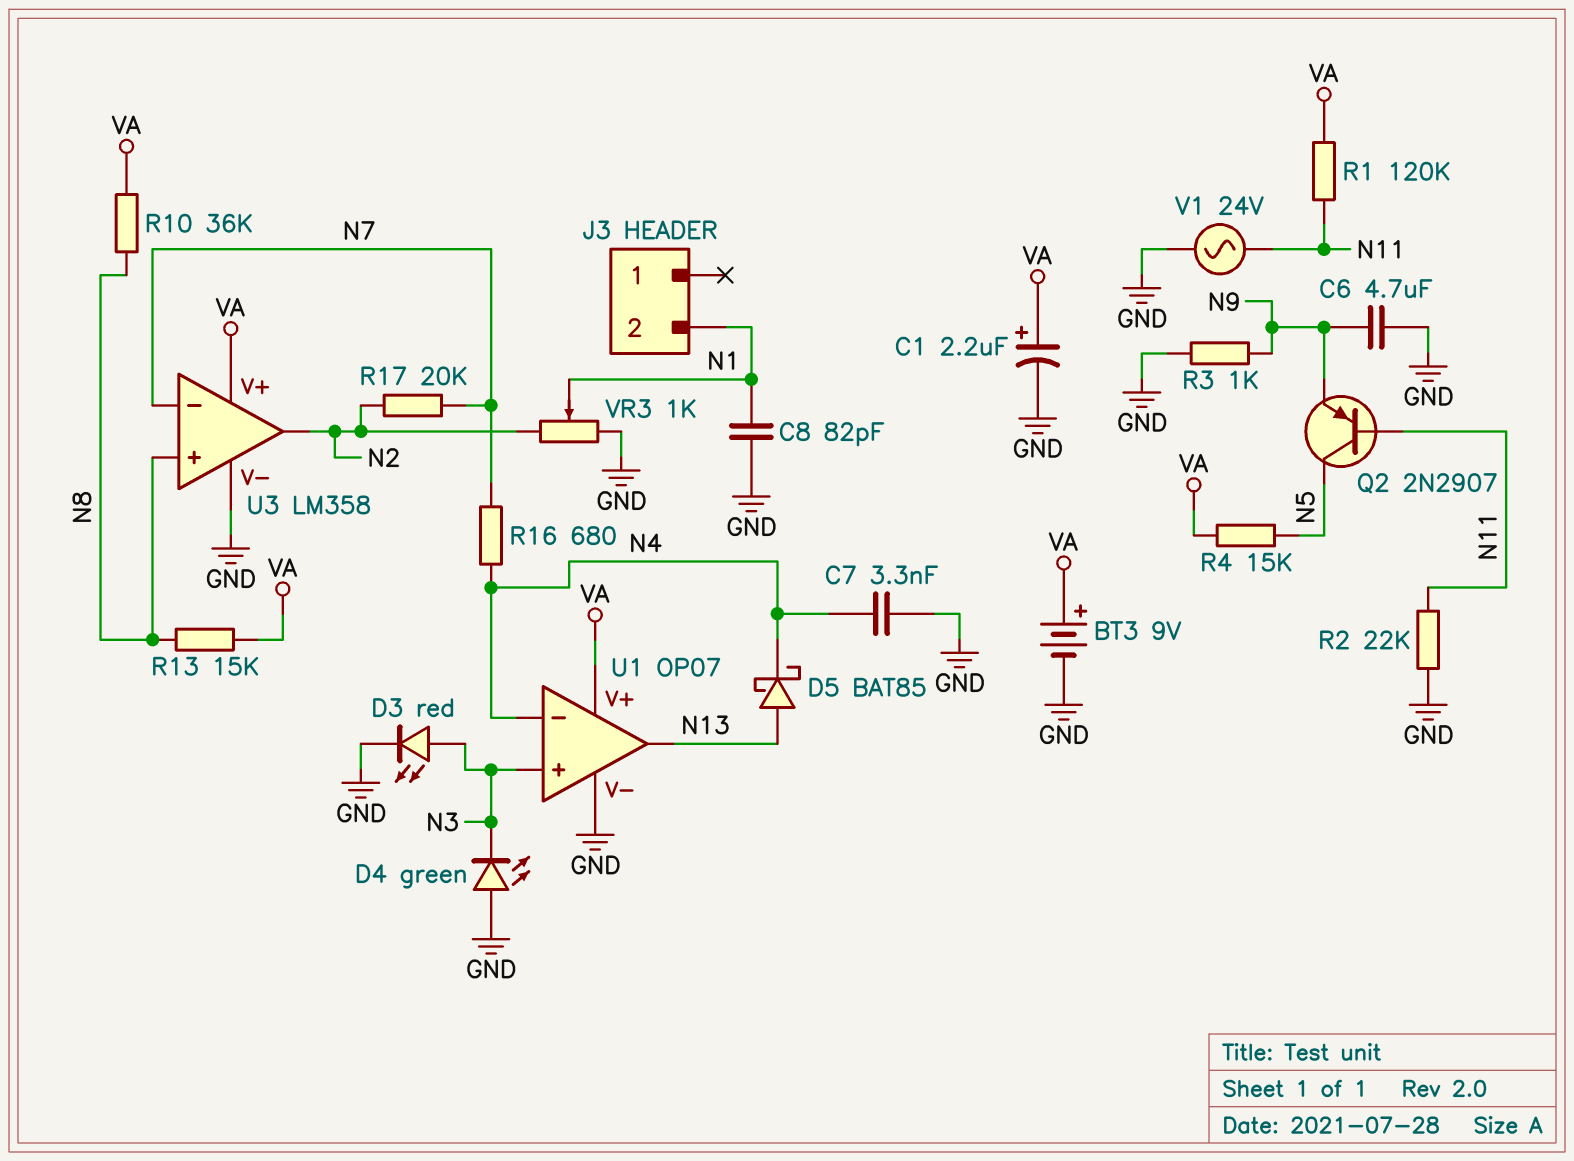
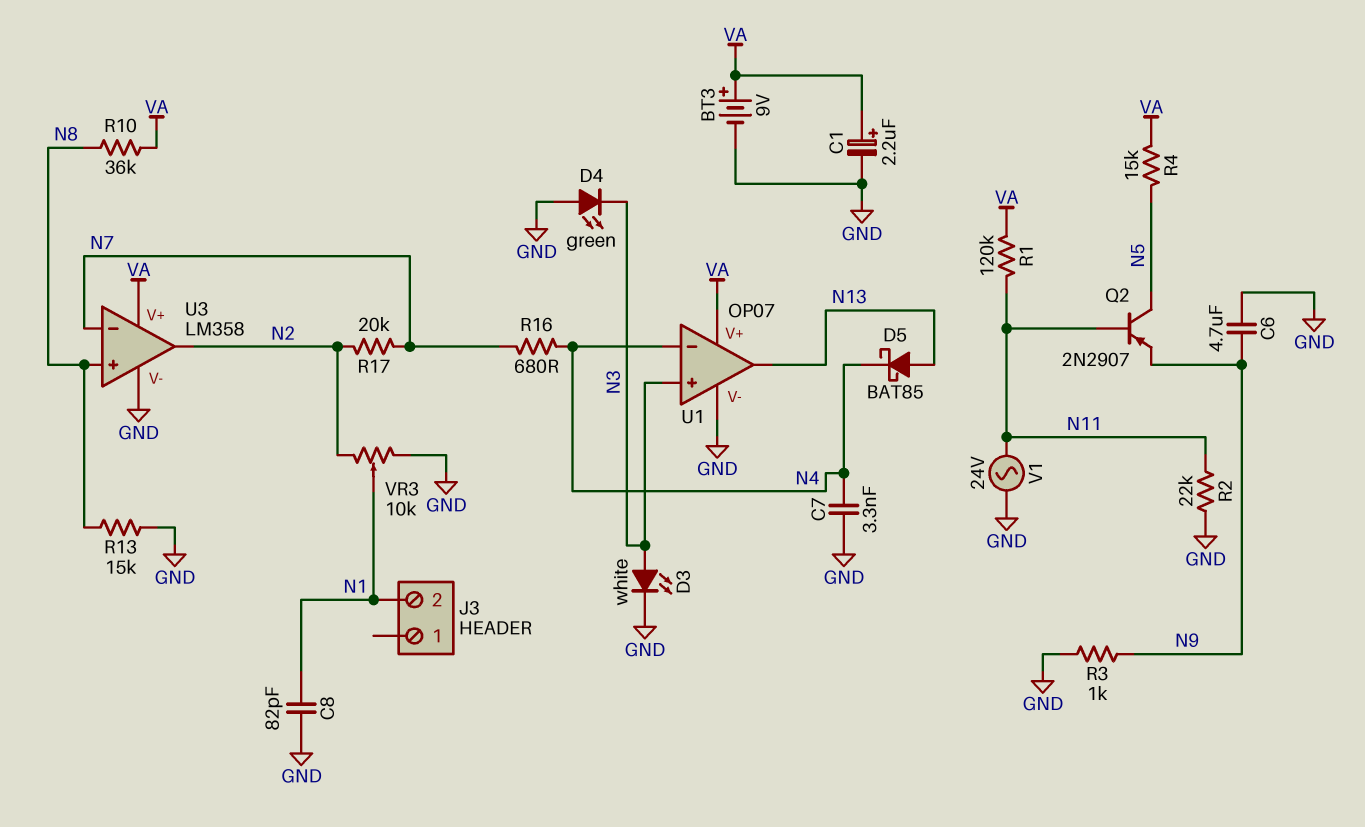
D3: LED red (A N3, K GND) -> LED white (A N3, K GND)
R13: 15k (N8, VA) -> 15k (GND, N8)
VR3: 1k (GND, N2, wiper N1) -> 10k (GND, N2, wiper N1)

